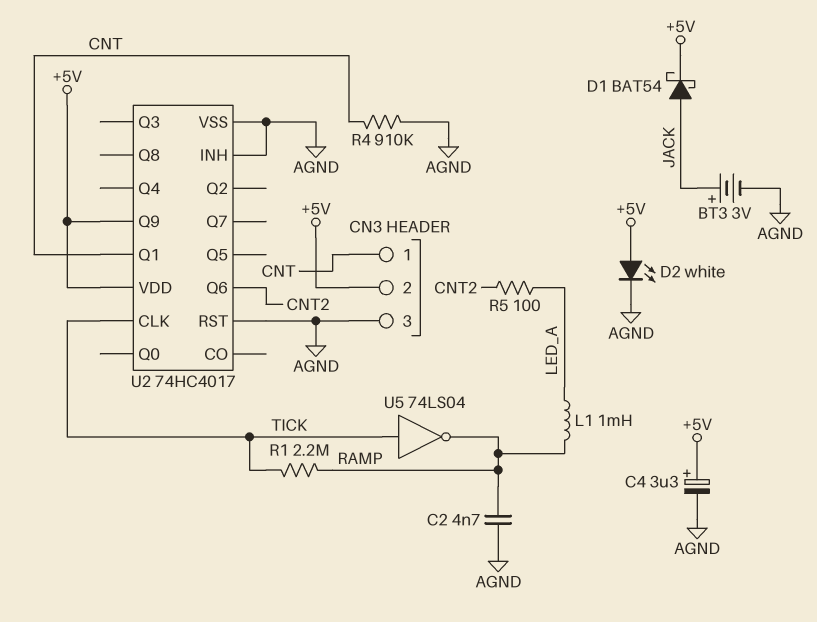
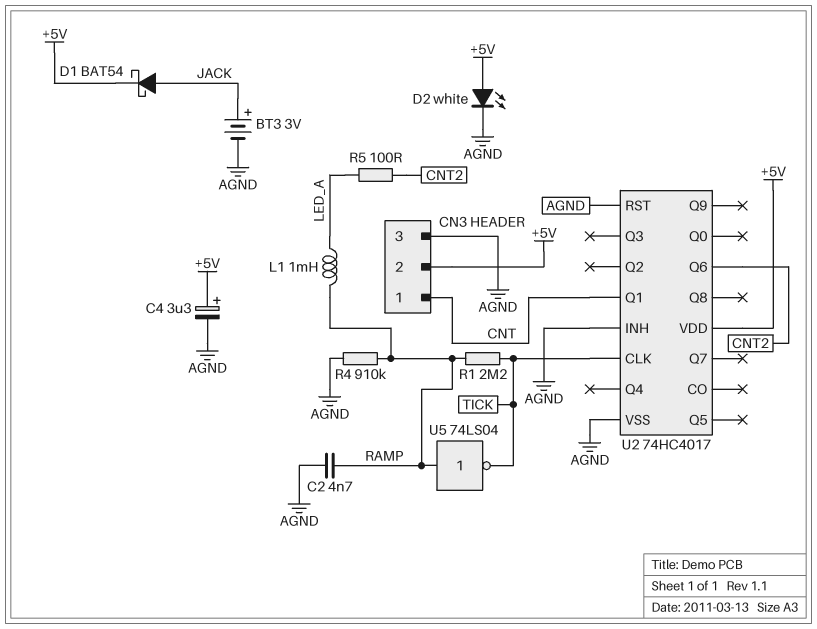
R4: 910k (AGND, CNT) -> 910k (AGND, RAMP)
U2 pin Q9: +5V -> none
U5: NOT 74LS04 (in TICK, out RAMP) -> NOT 74LS04 (in RAMP, out TICK)

